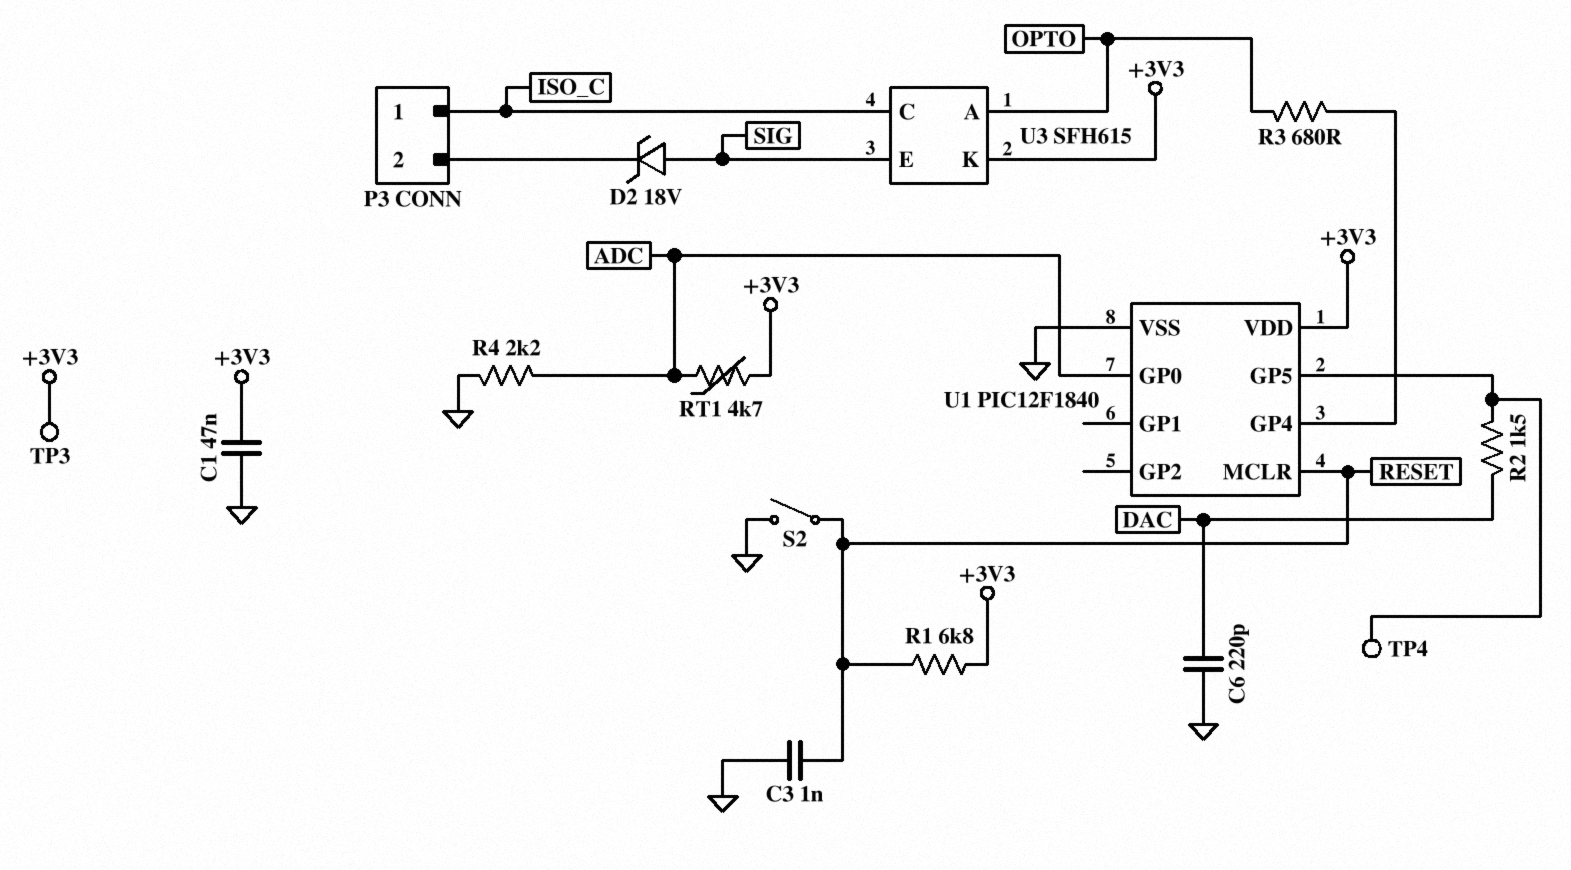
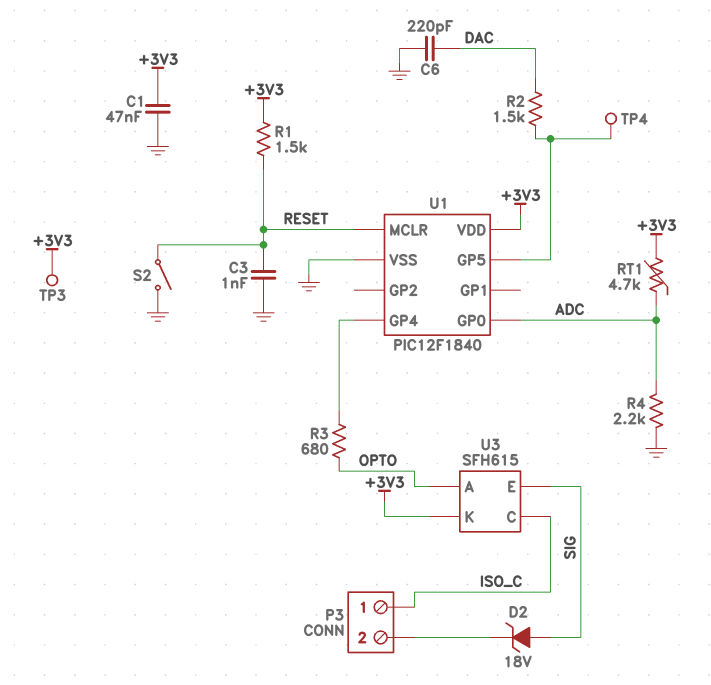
R1: 6.8k (+3V3, RESET) -> 1.5k (+3V3, RESET)

